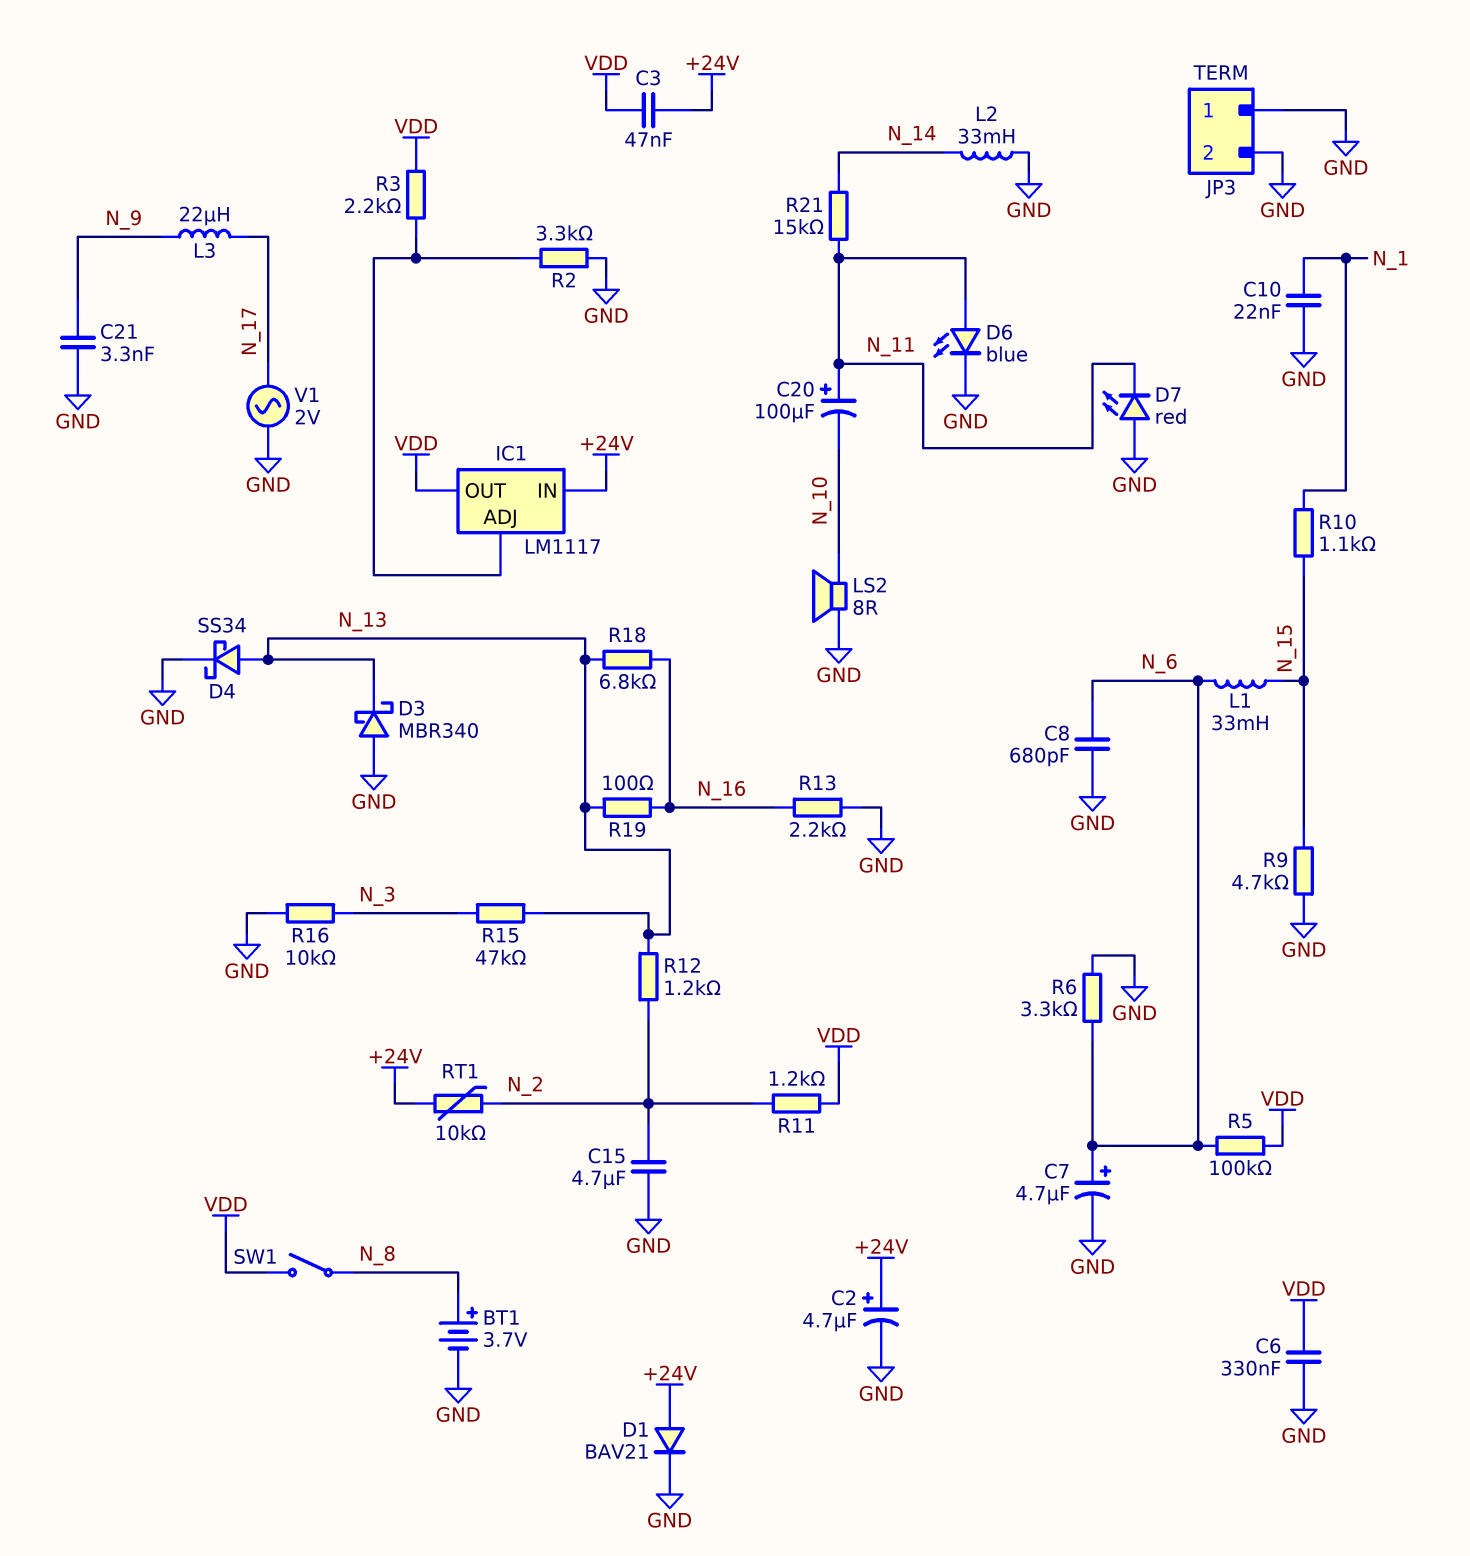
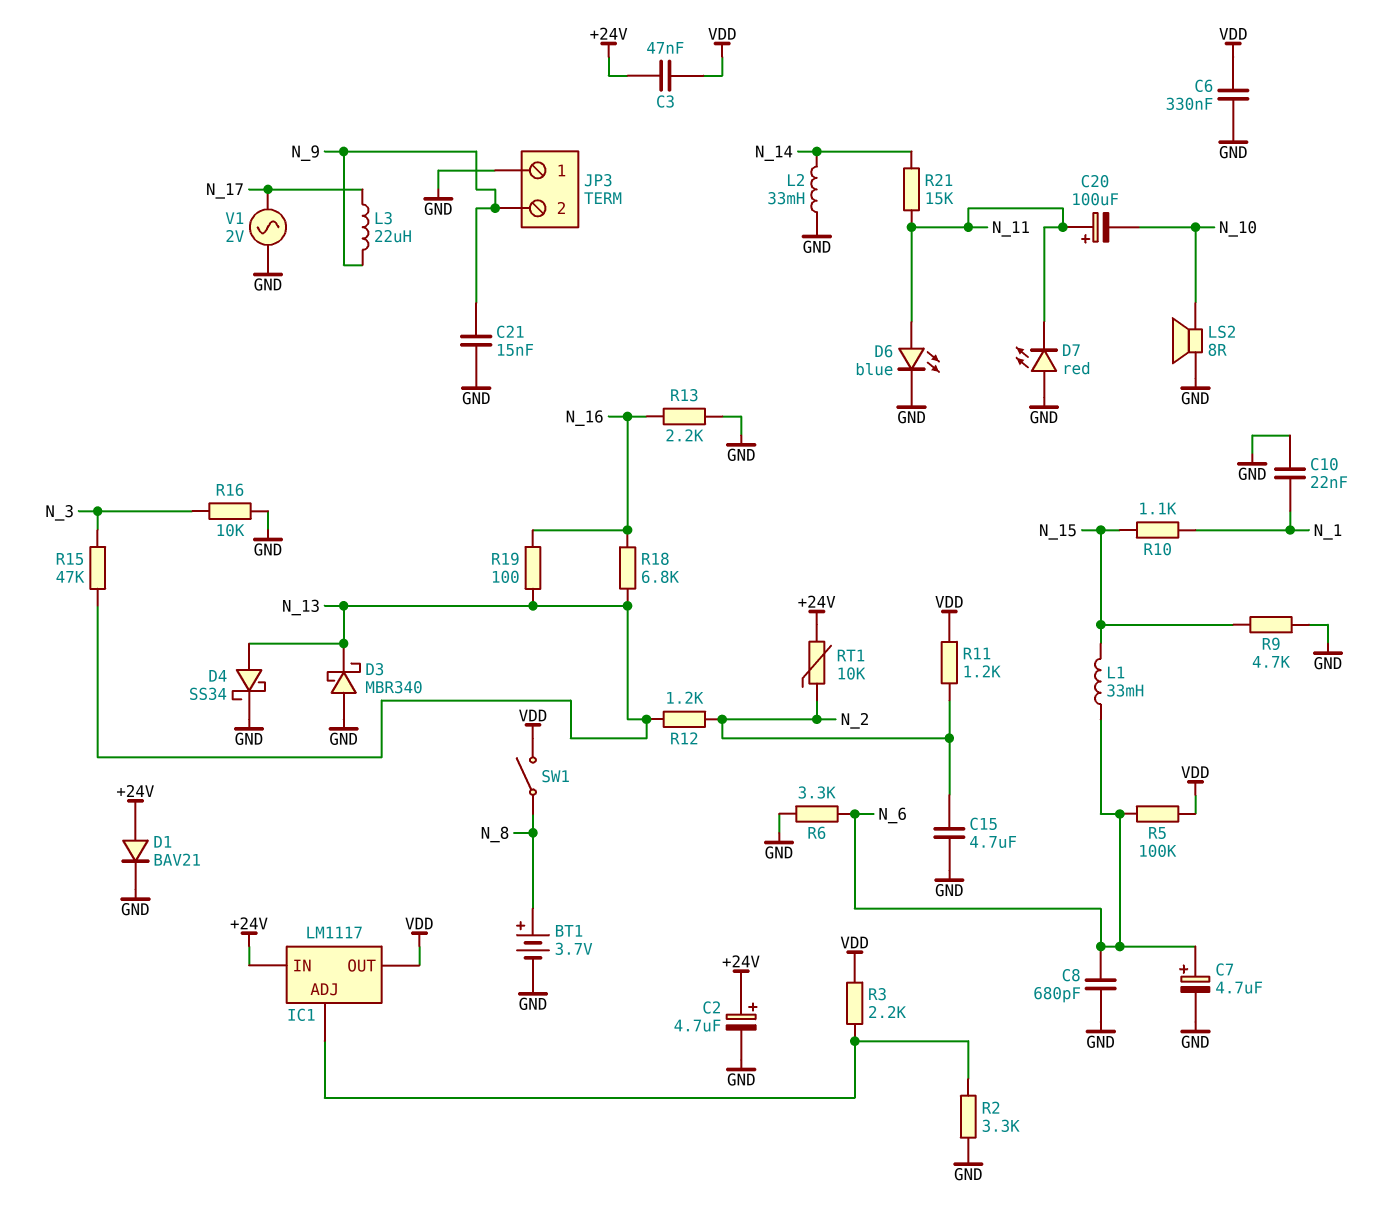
C21: 3.3nF (GND, N_9) -> 15nF (GND, N_9)
JP3 pin 2: GND -> N_9

